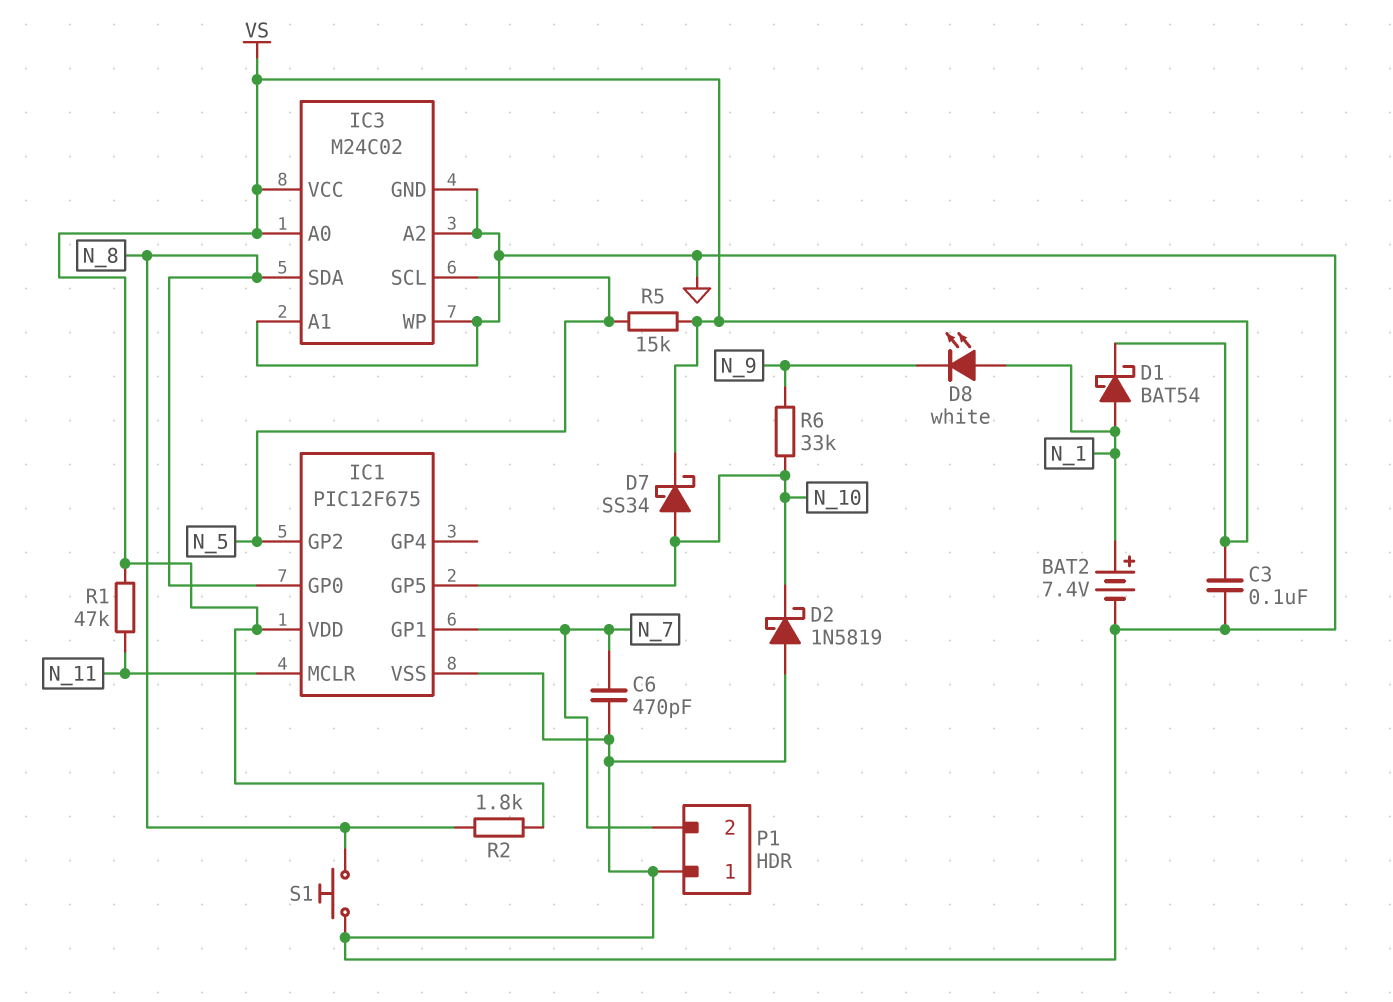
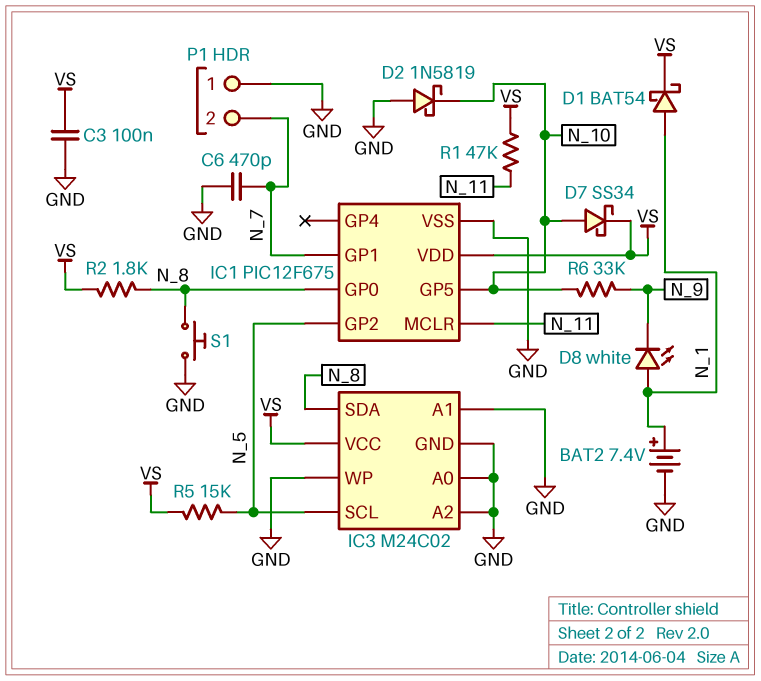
IC3 pin A0: VS -> GND

